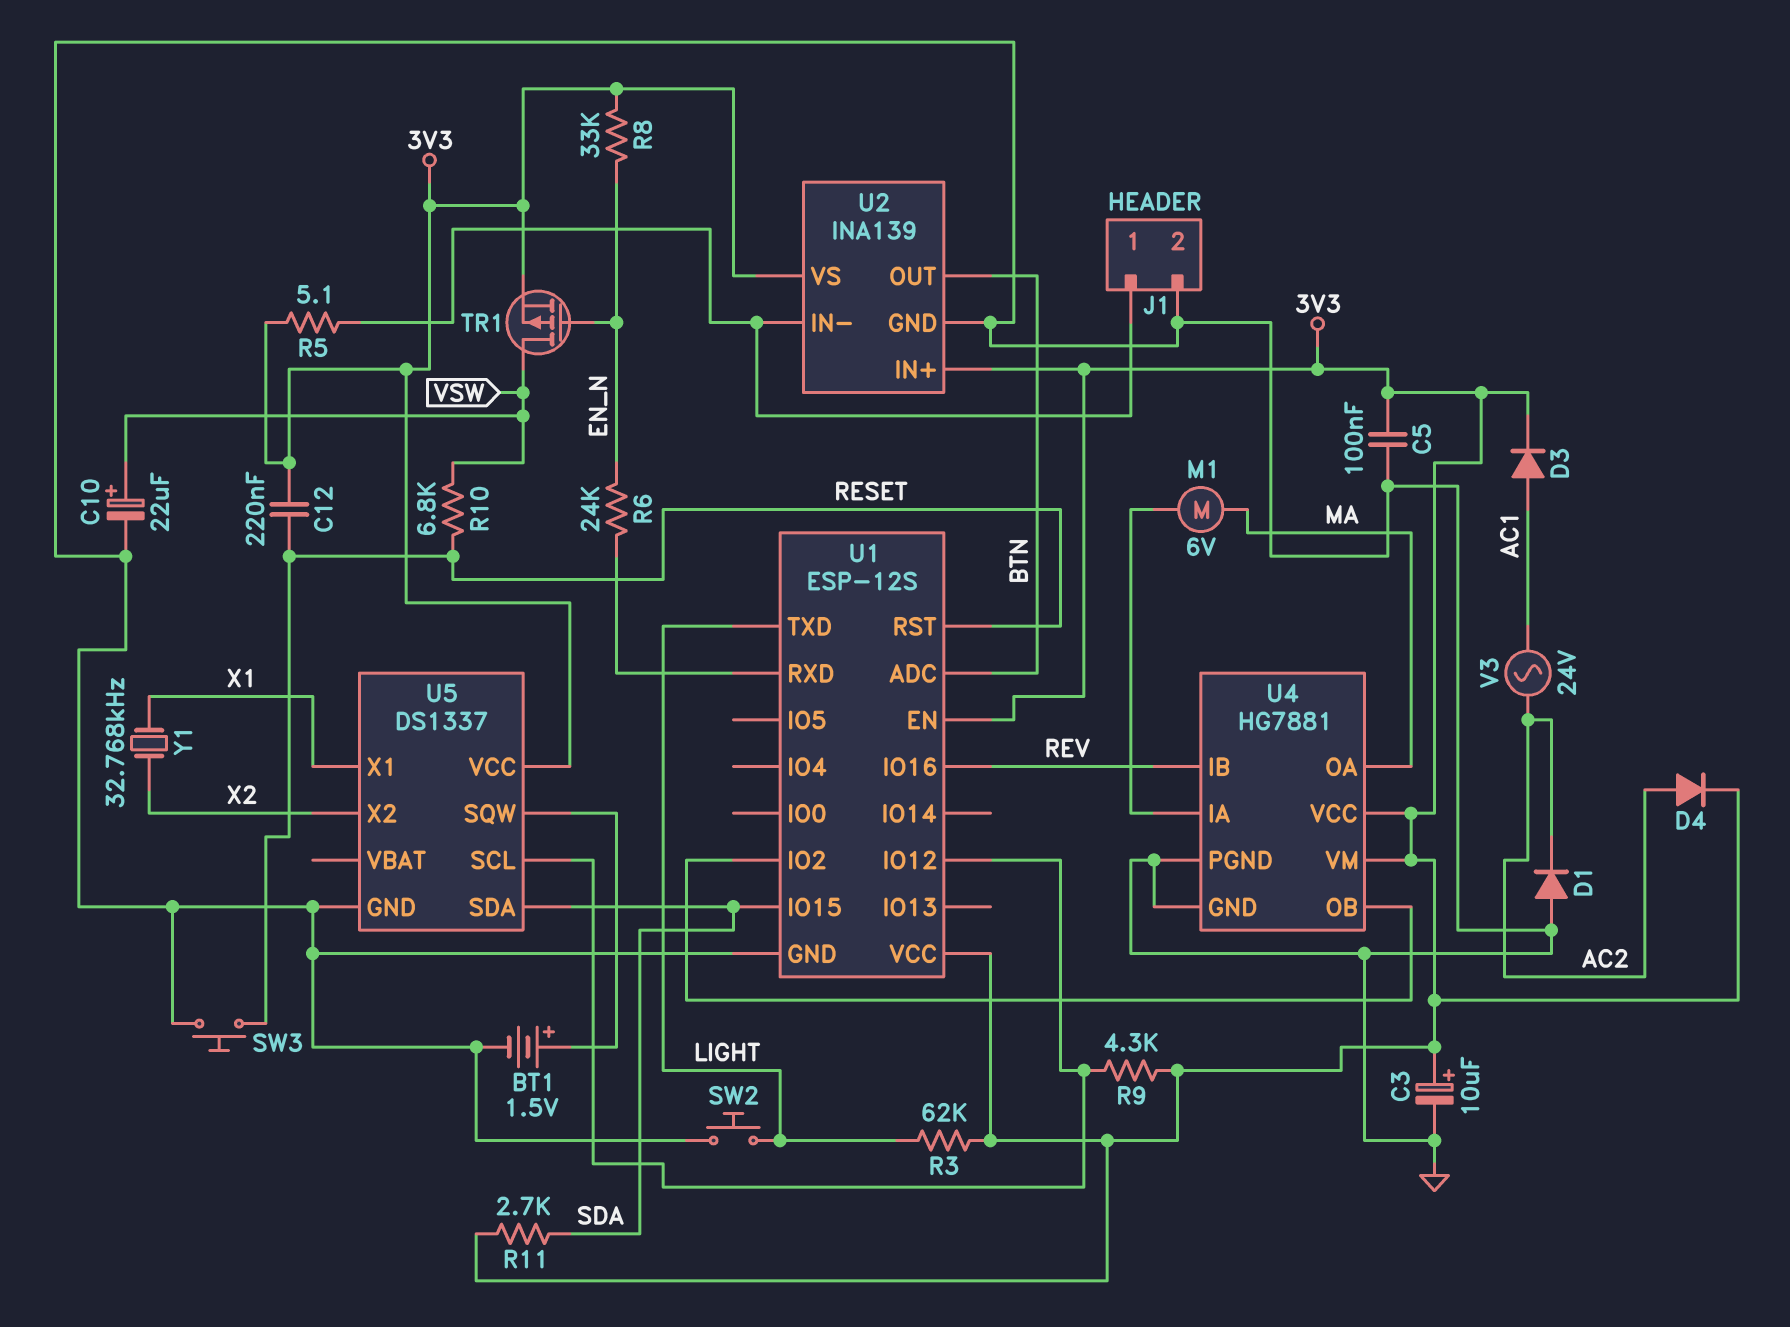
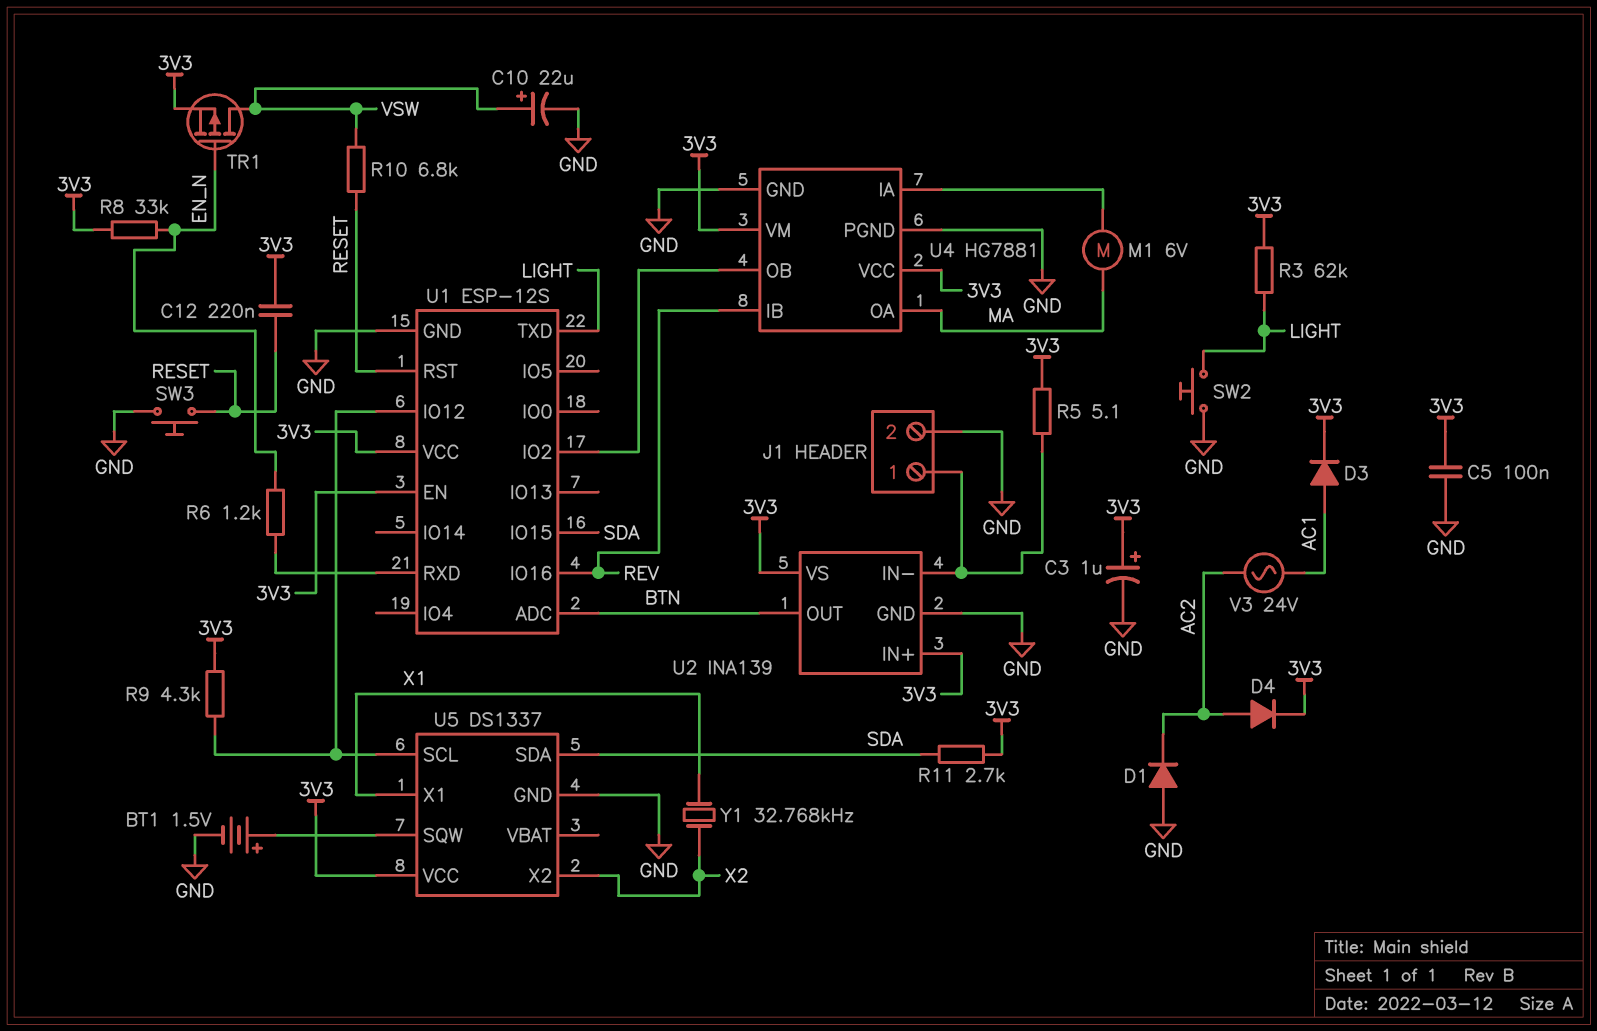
C3: 10uF (plus 3V3, minus GND) -> 1uF (plus 3V3, minus GND)
R6: 24k (EN_N, U1/RXD) -> 1.2k (EN_N, U1/RXD)

